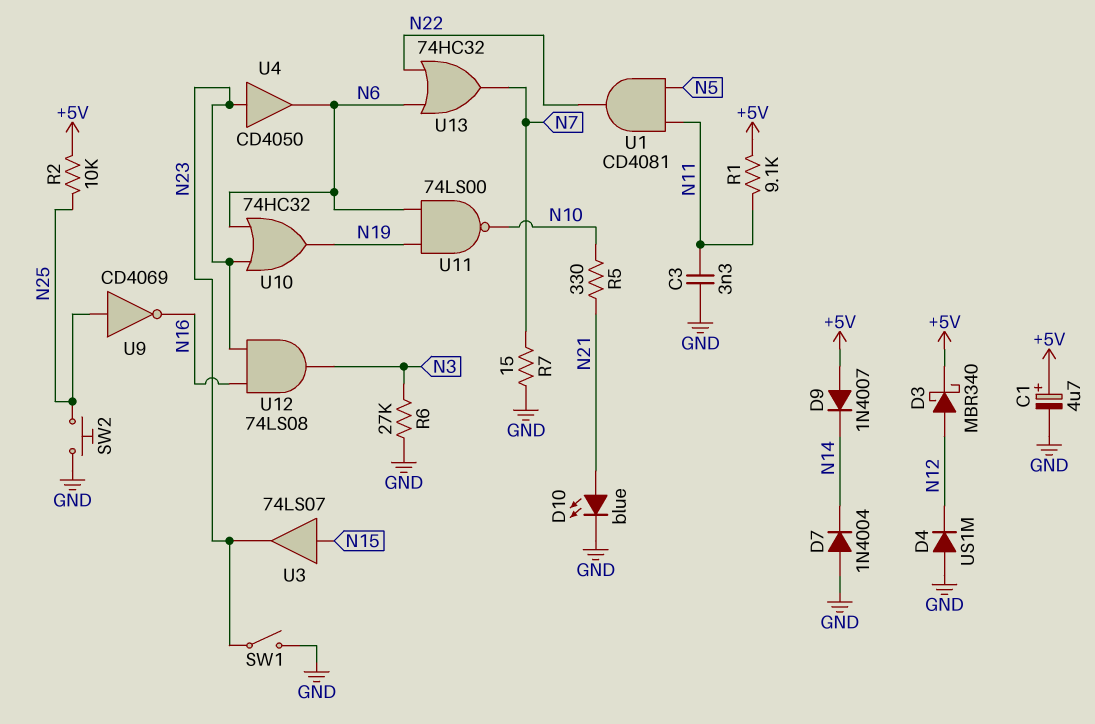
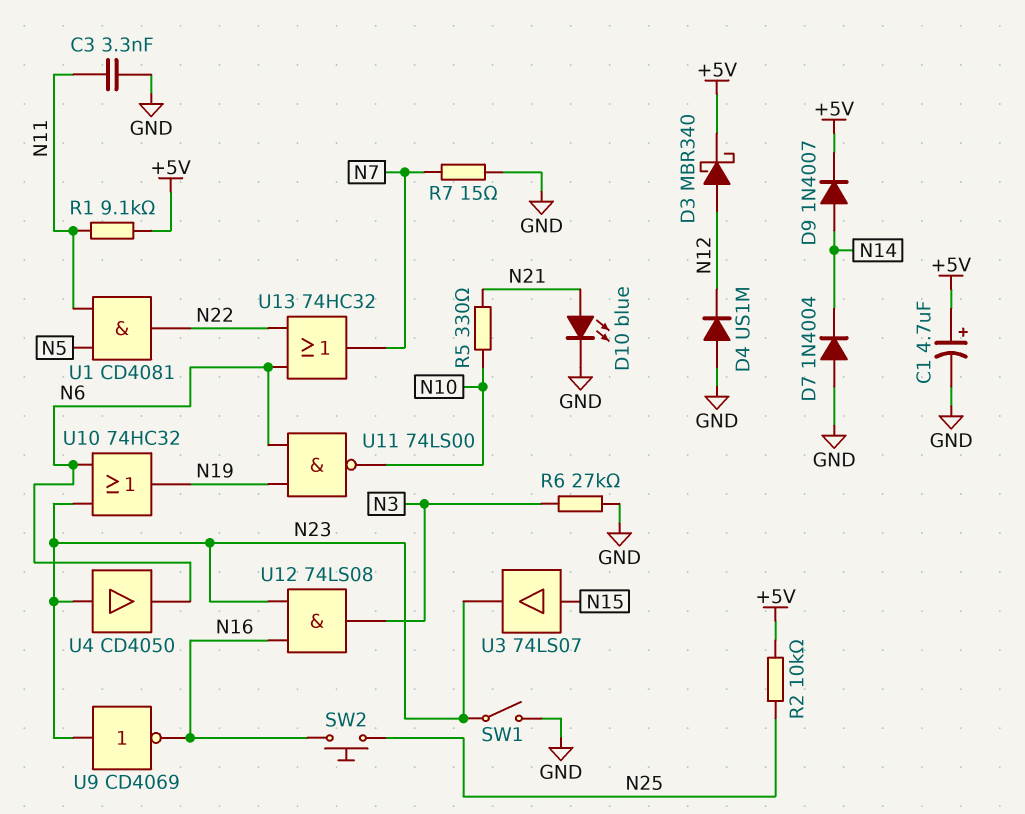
D9: diode 1N4007 (A +5V, K N14) -> diode 1N4007 (A N14, K +5V)
SW2: button (GND, N25) -> button (N16, N25)
U9: NOT CD4069 (in N25, out N16) -> NOT CD4069 (in N23, out N16)

